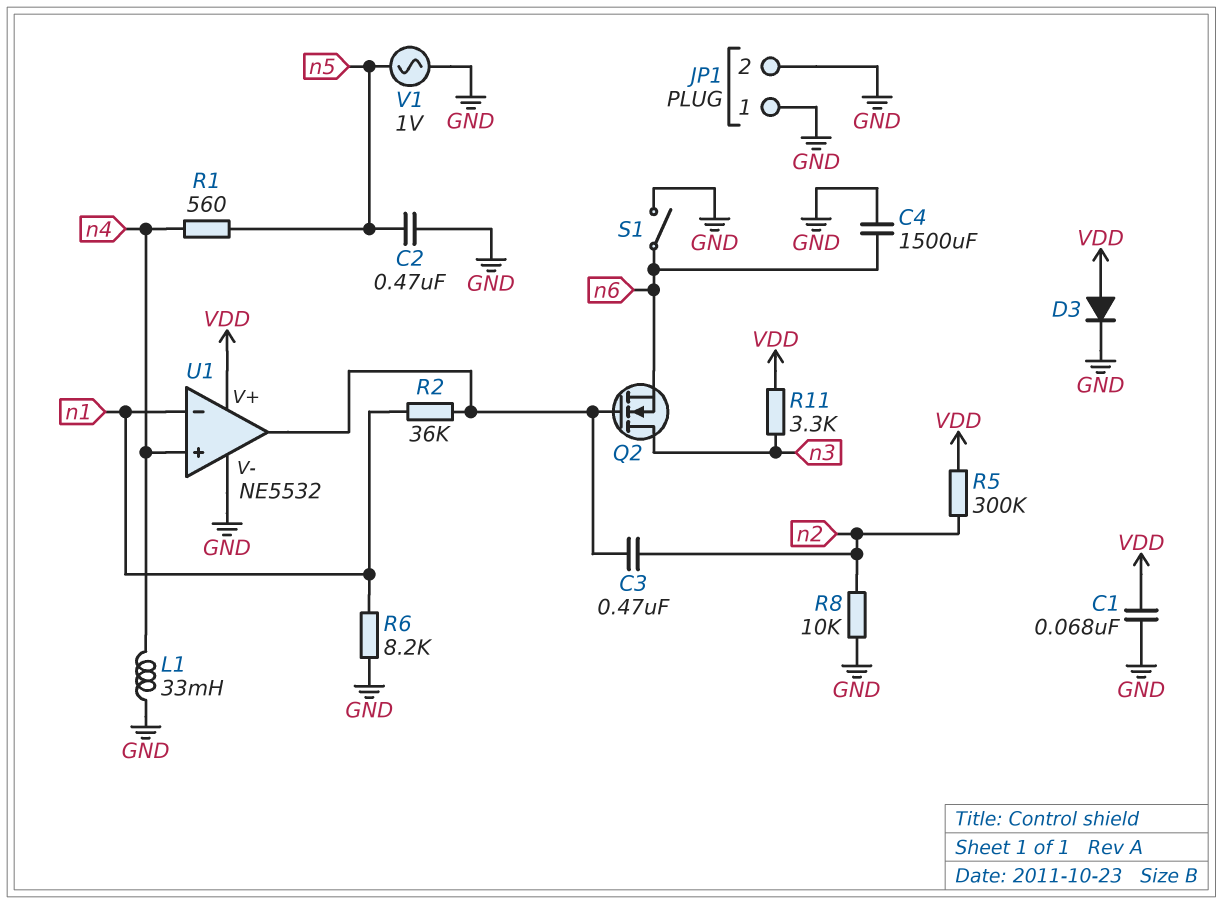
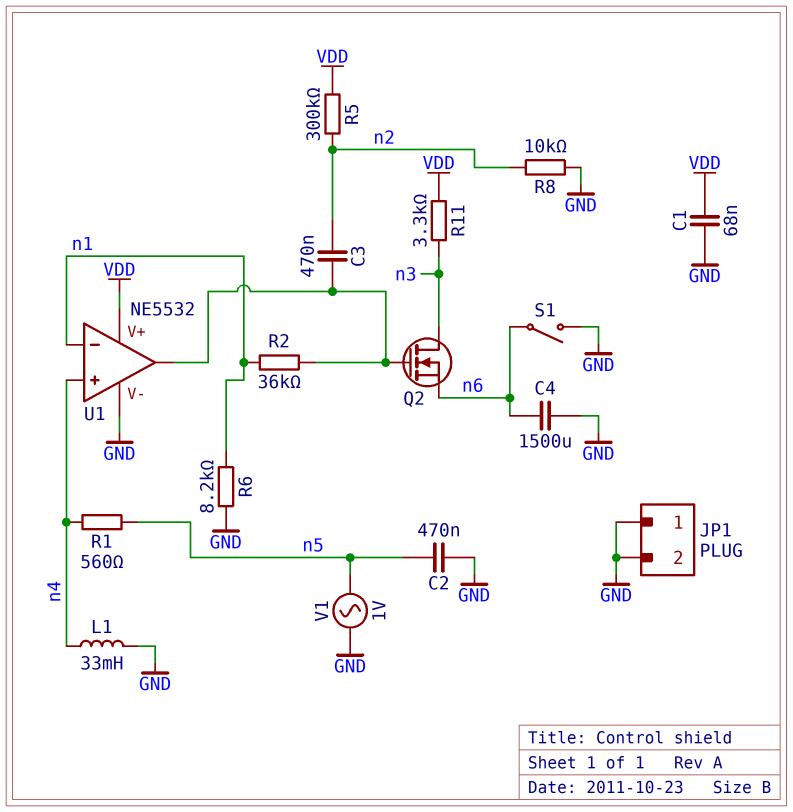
D3: diode (A VDD, K GND) -> none

